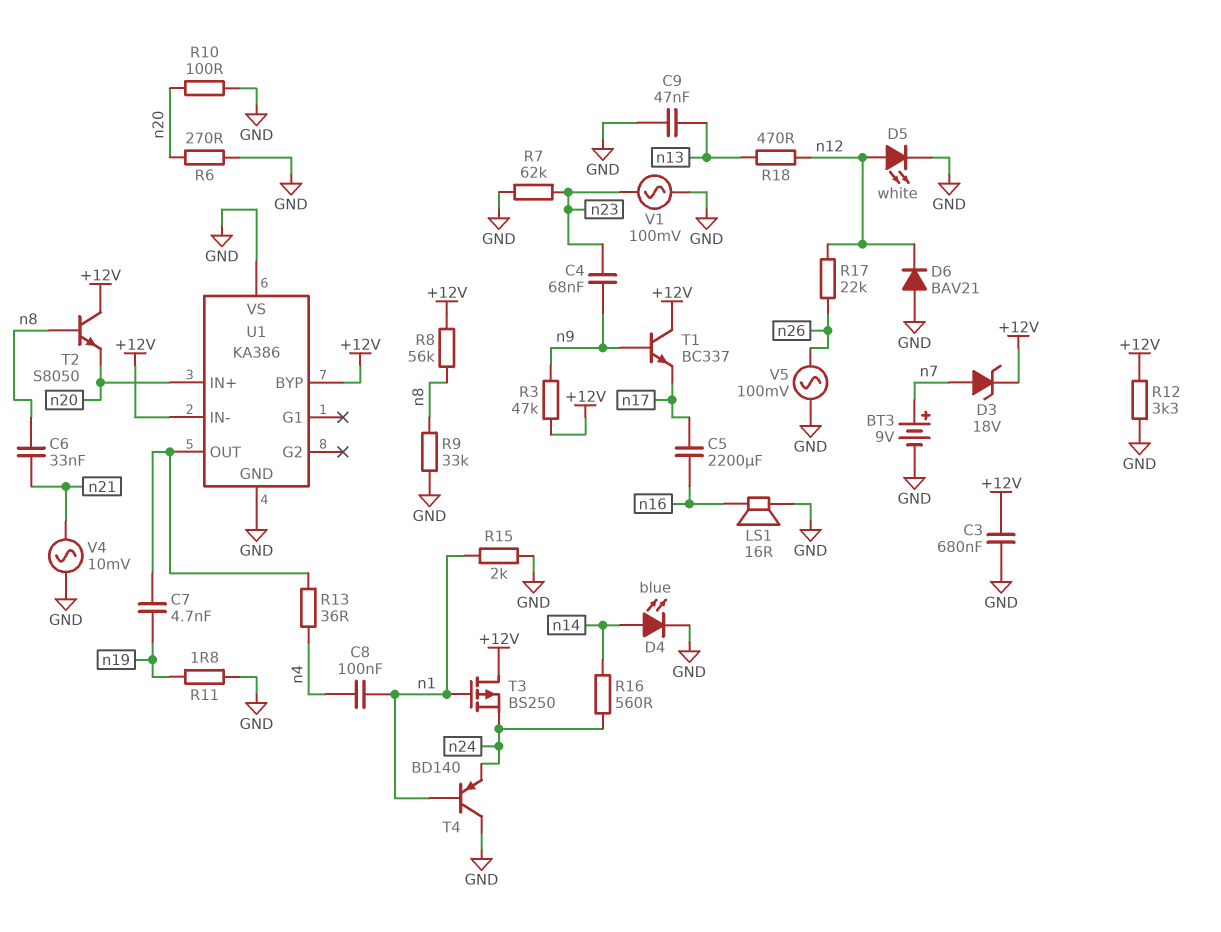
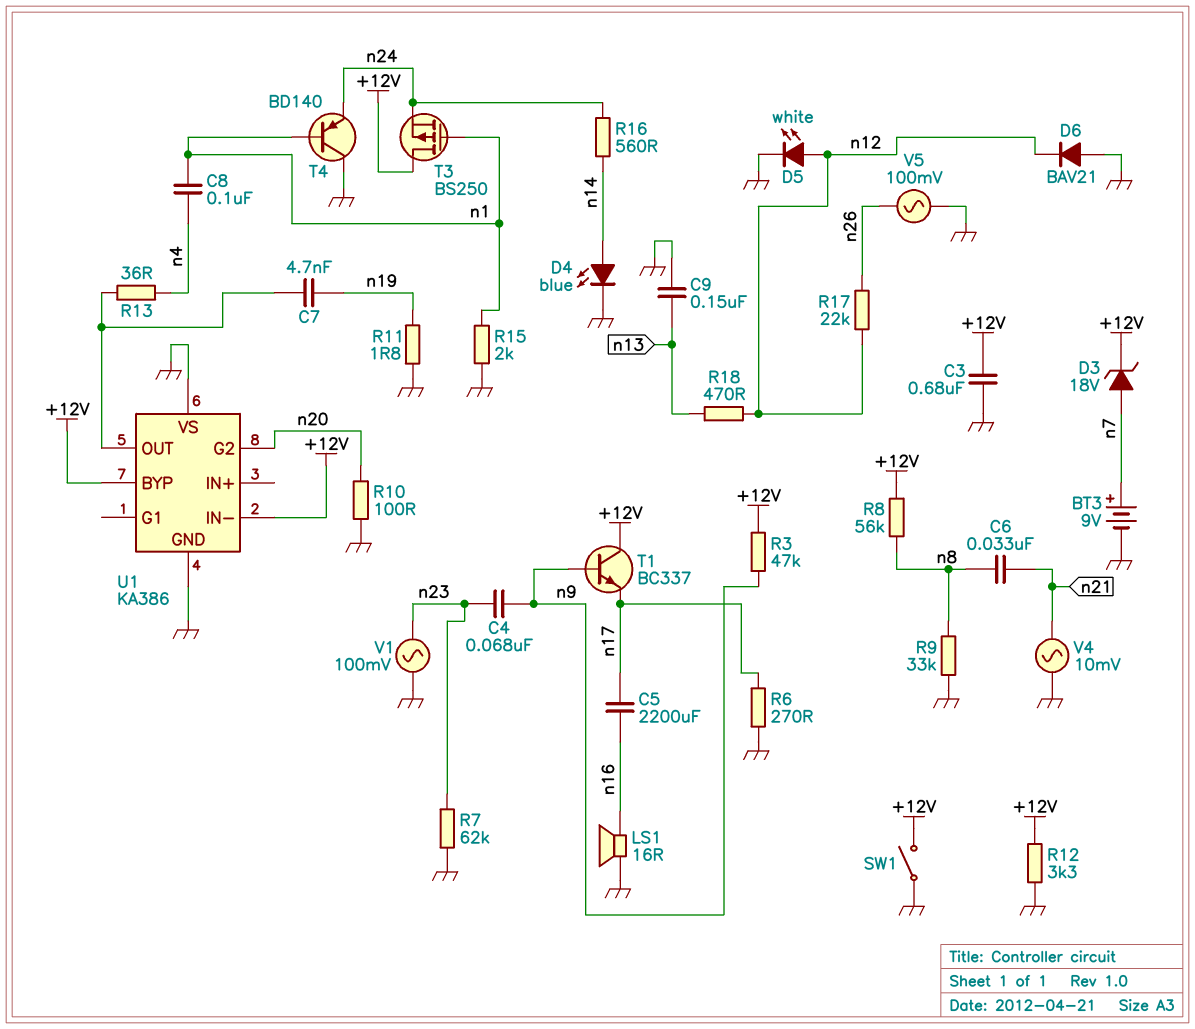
C9: 47nF (GND, n13) -> 150nF (GND, n13)
R6: 270 (GND, n20) -> 270 (GND, n17)
SW1: none -> switch (+12V, GND)
T2: NPN S8050 (B n8, C +12V, E n20) -> none
U1 pin G2: none -> n20
U1 pin IN+: n20 -> none

